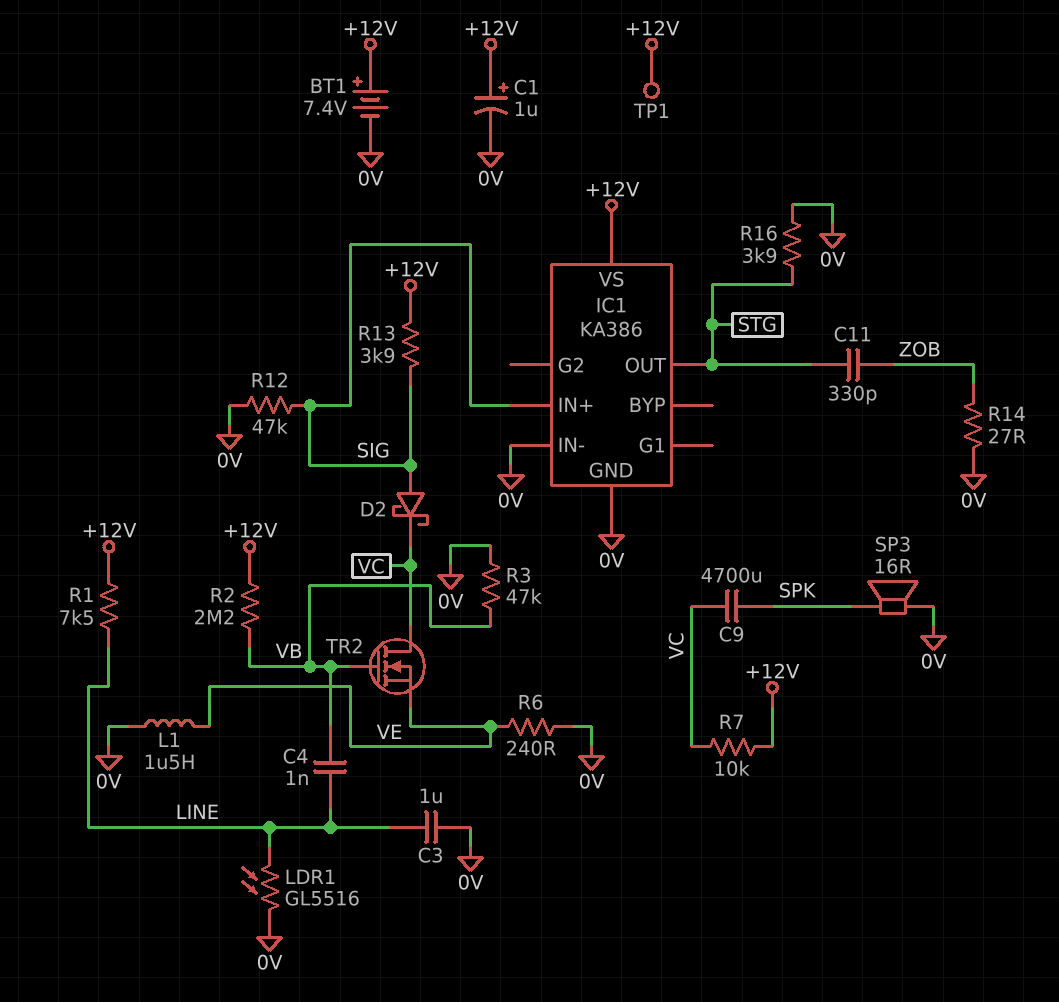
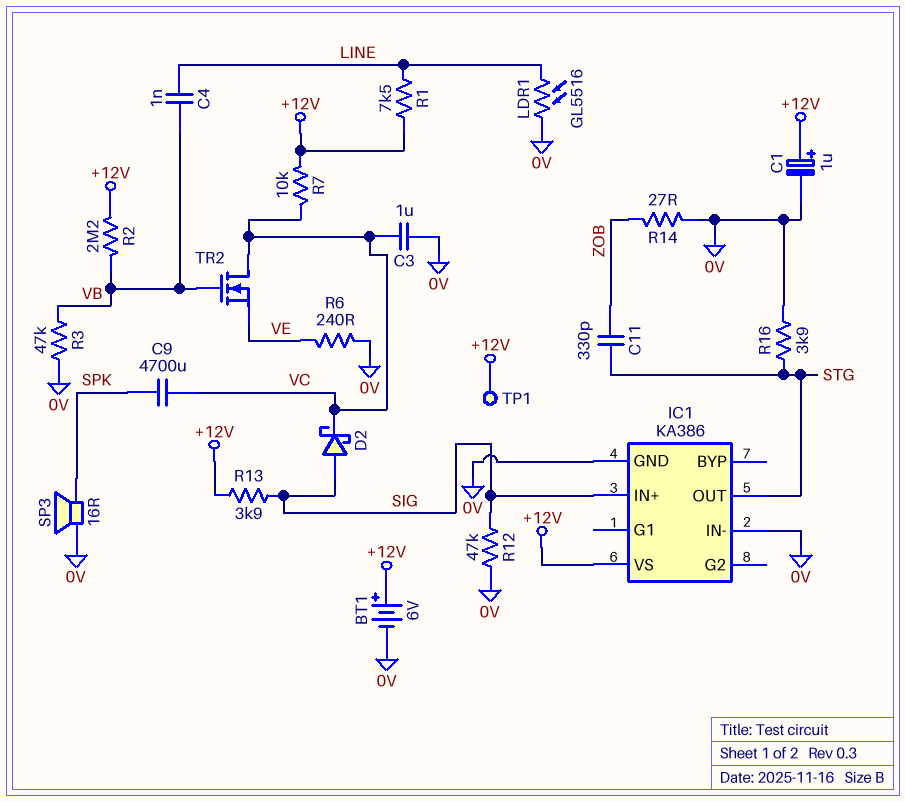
BT1: 7.4V (plus +12V, minus 0V) -> 6V (plus +12V, minus 0V)
C3: 1uF (0V, LINE) -> 1uF (0V, VC)
L1: 1.5uH (0V, VE) -> none

